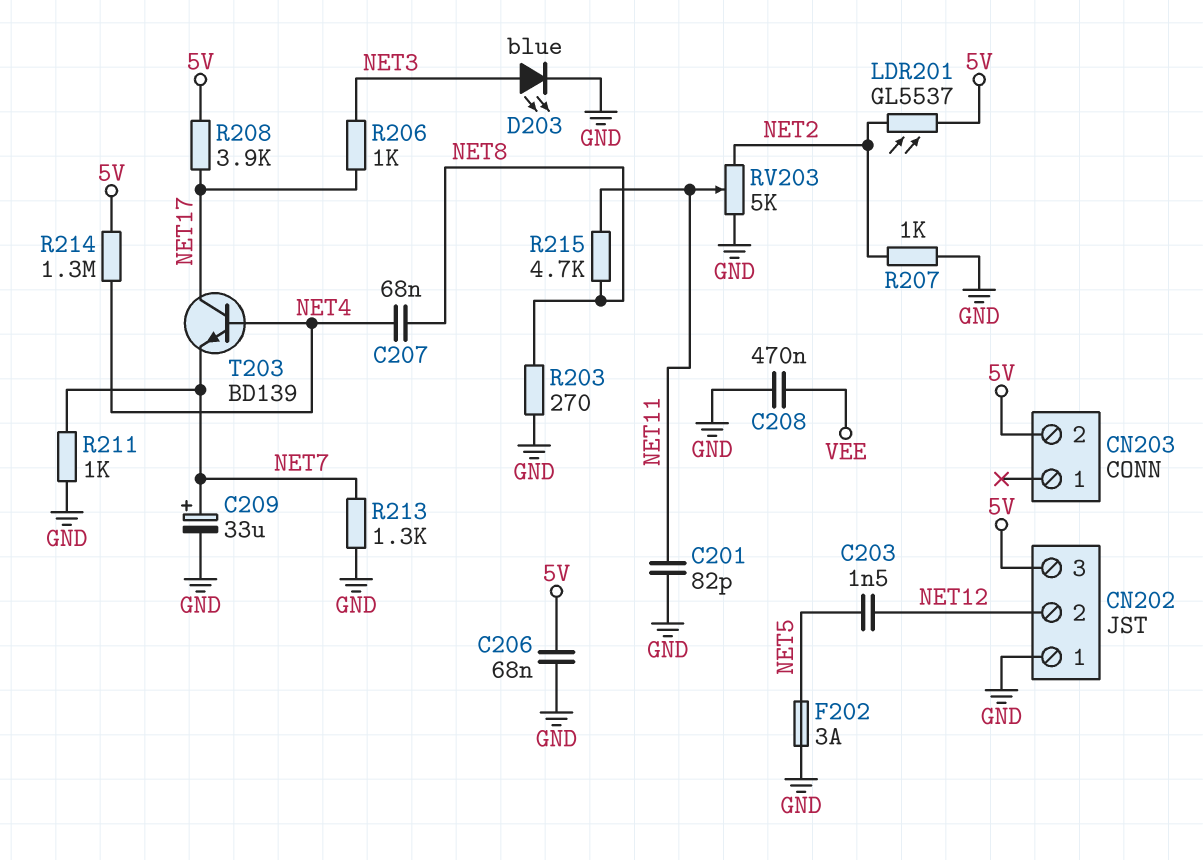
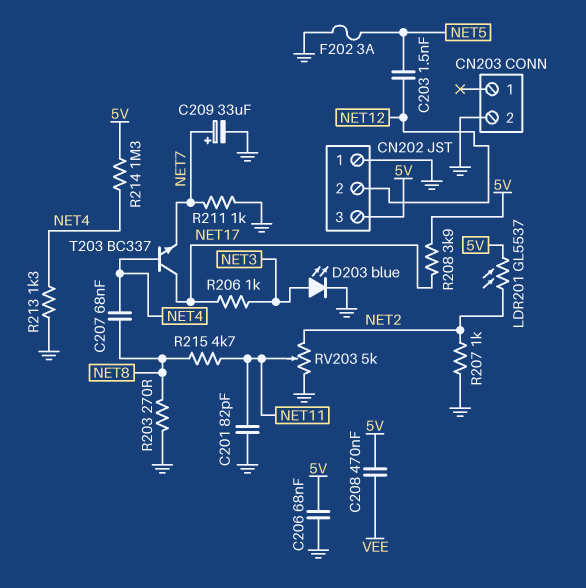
C208: 470nF (GND, VEE) -> 470nF (5V, VEE)
CN203 pin 2: 5V -> GND
R213: 1.3k (GND, NET7) -> 1.3k (GND, NET4)
T203: NPN BD139 (B NET4, C NET17, E NET7) -> NPN BC337 (B NET4, C NET17, E NET7)

